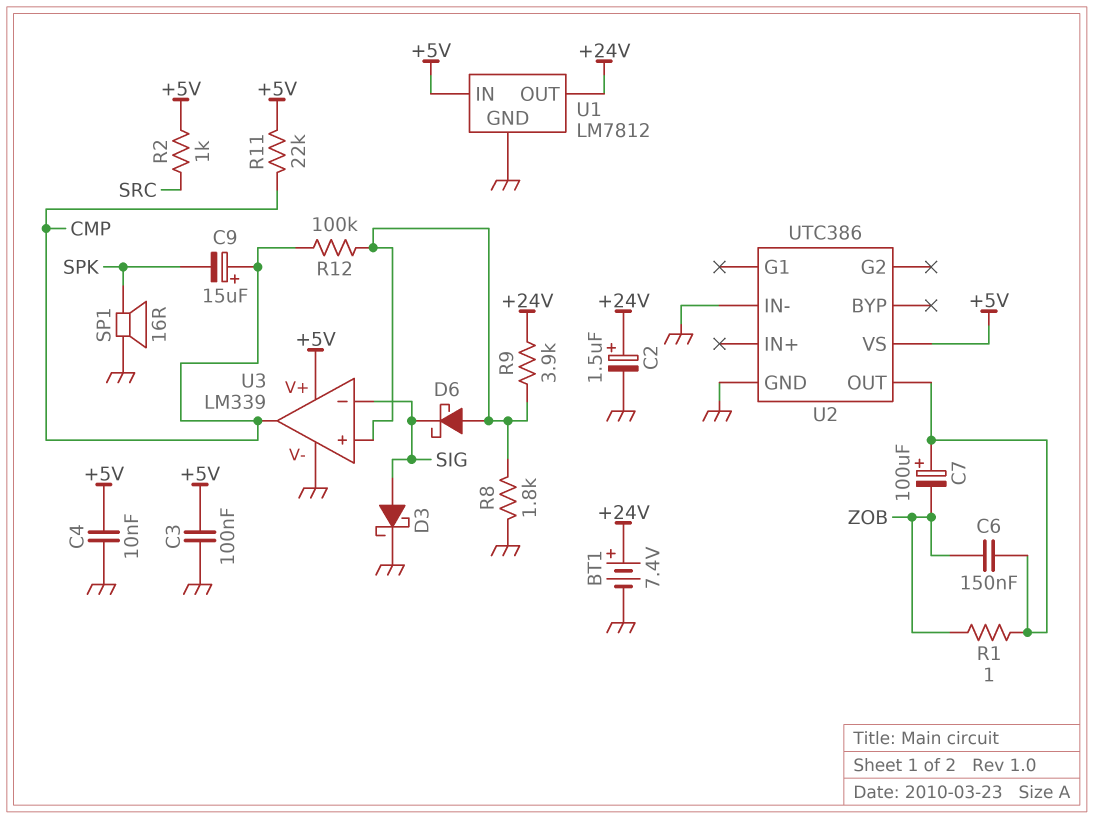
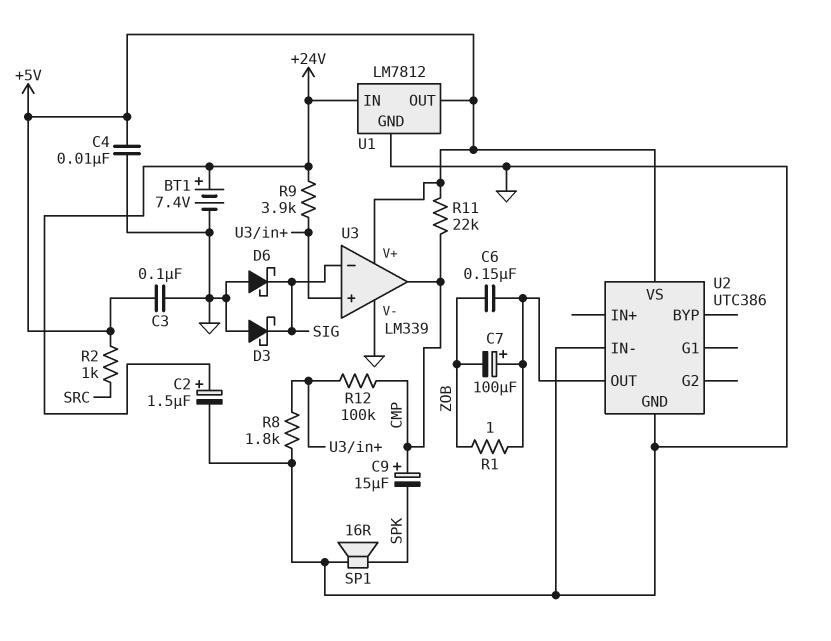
D3: schottky (A SIG, K GND) -> schottky (A GND, K SIG)
D6: schottky (A U3/in+, K SIG) -> schottky (A GND, K SIG)
U1 pin IN: +5V -> +24V
U1 pin OUT: +24V -> +5V

